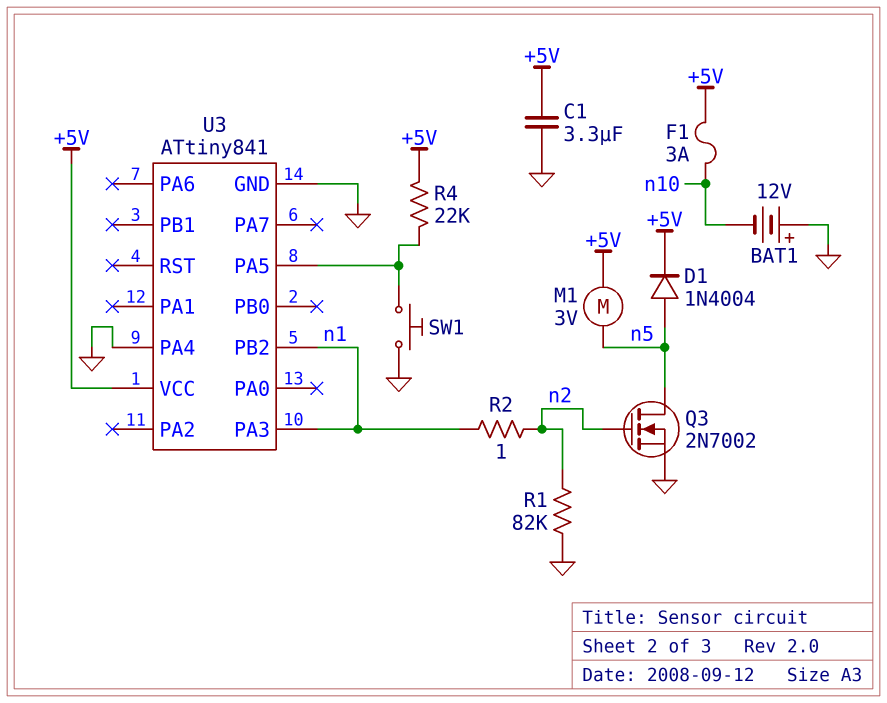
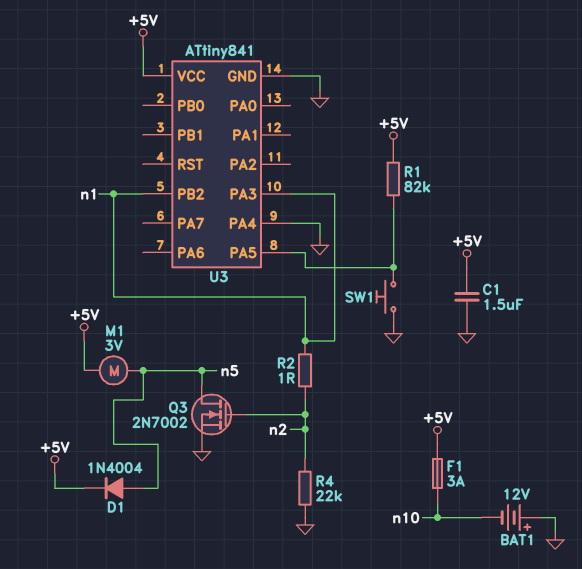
C1: 3.3uF (+5V, GND) -> 1.5uF (+5V, GND)
R1: 82k (GND, n2) -> 82k (+5V, U3/PA5)
R4: 22k (+5V, U3/PA5) -> 22k (GND, n2)

